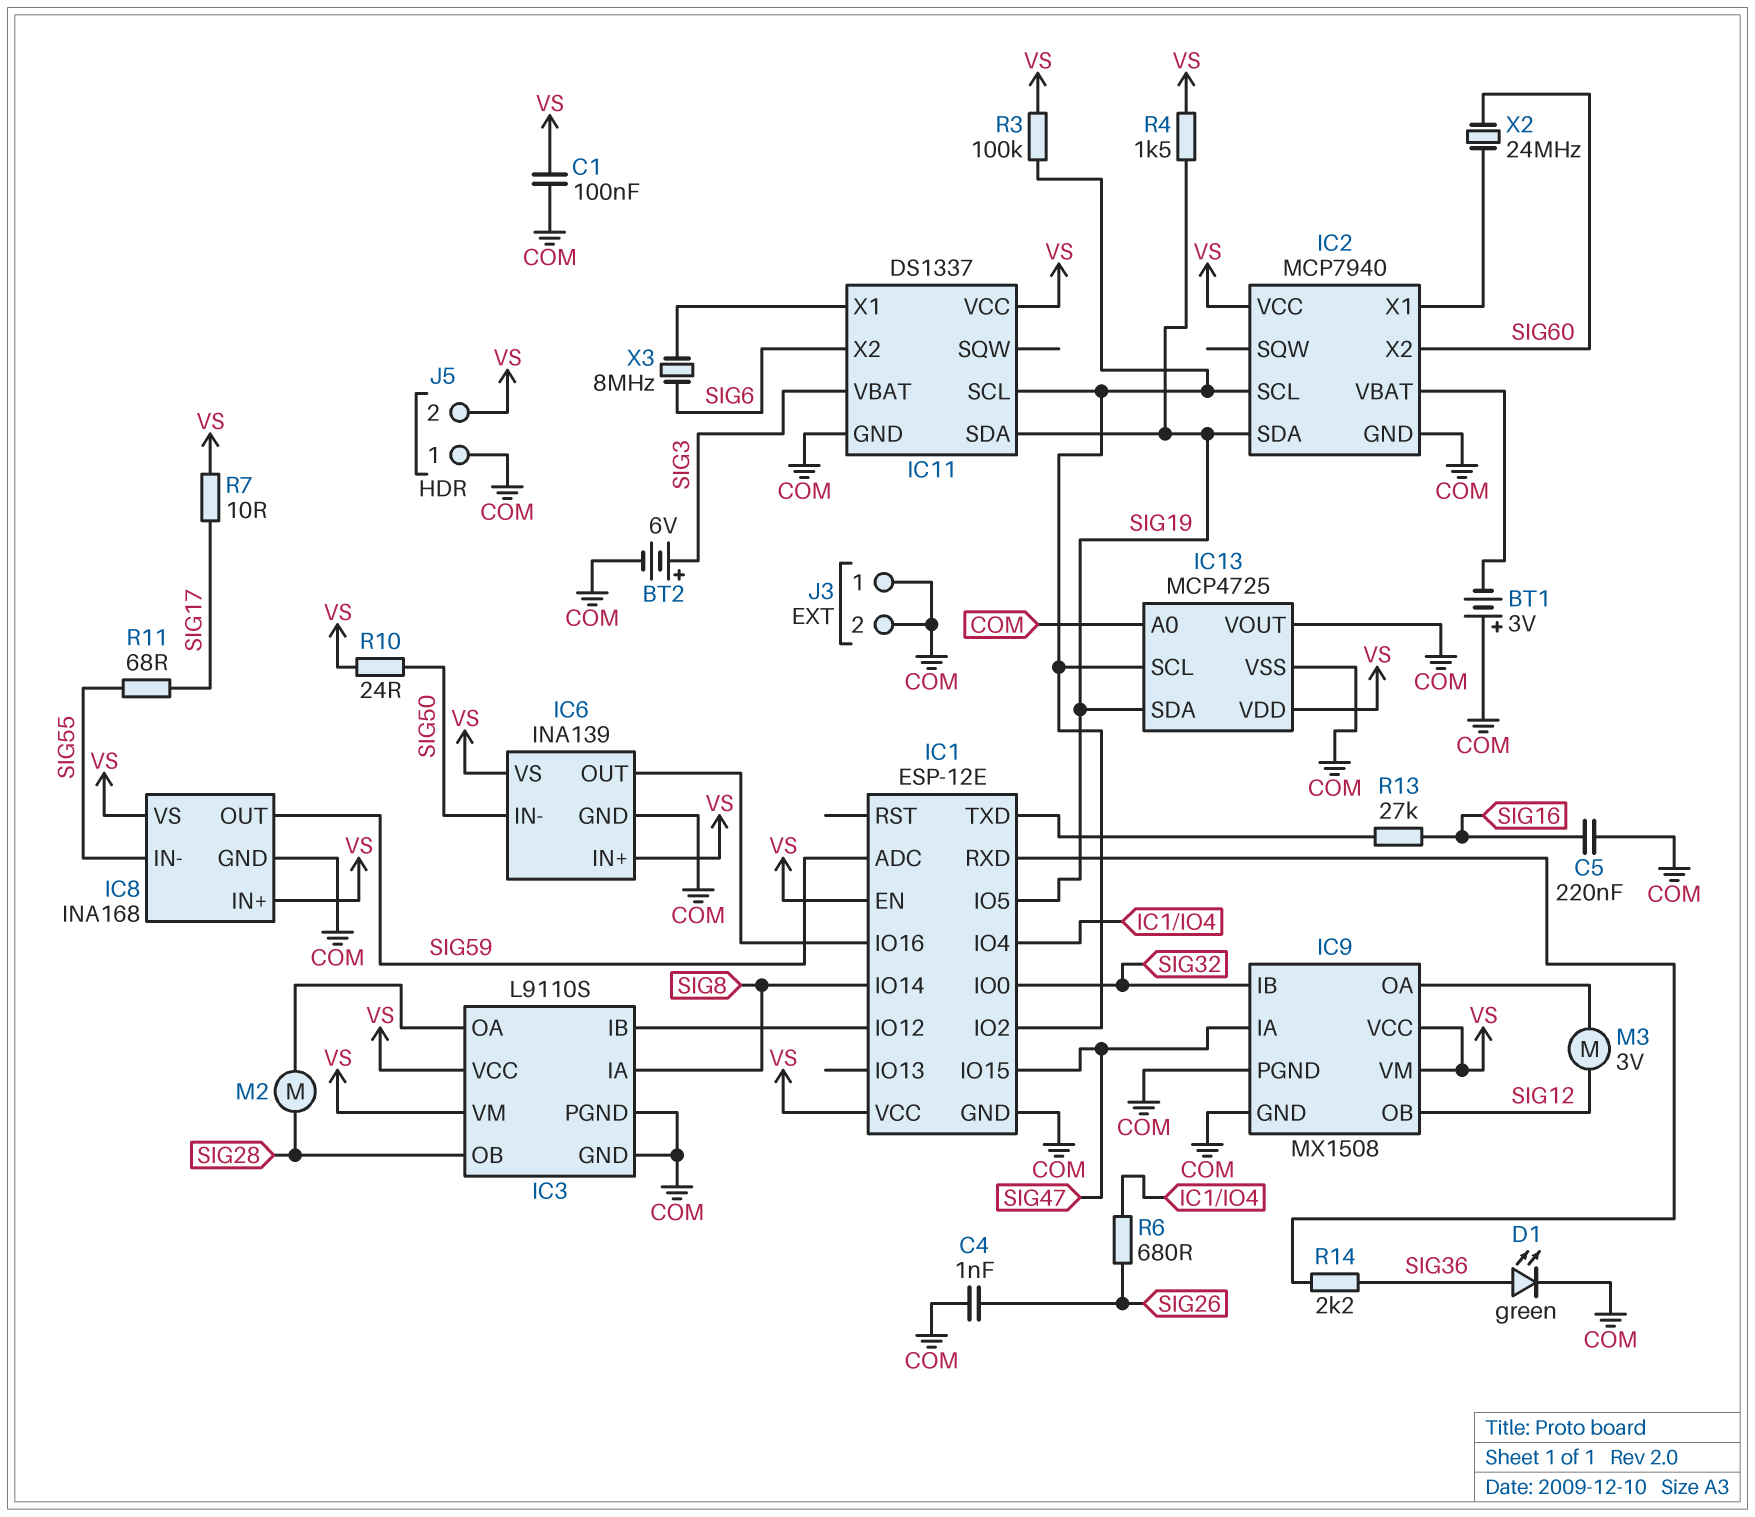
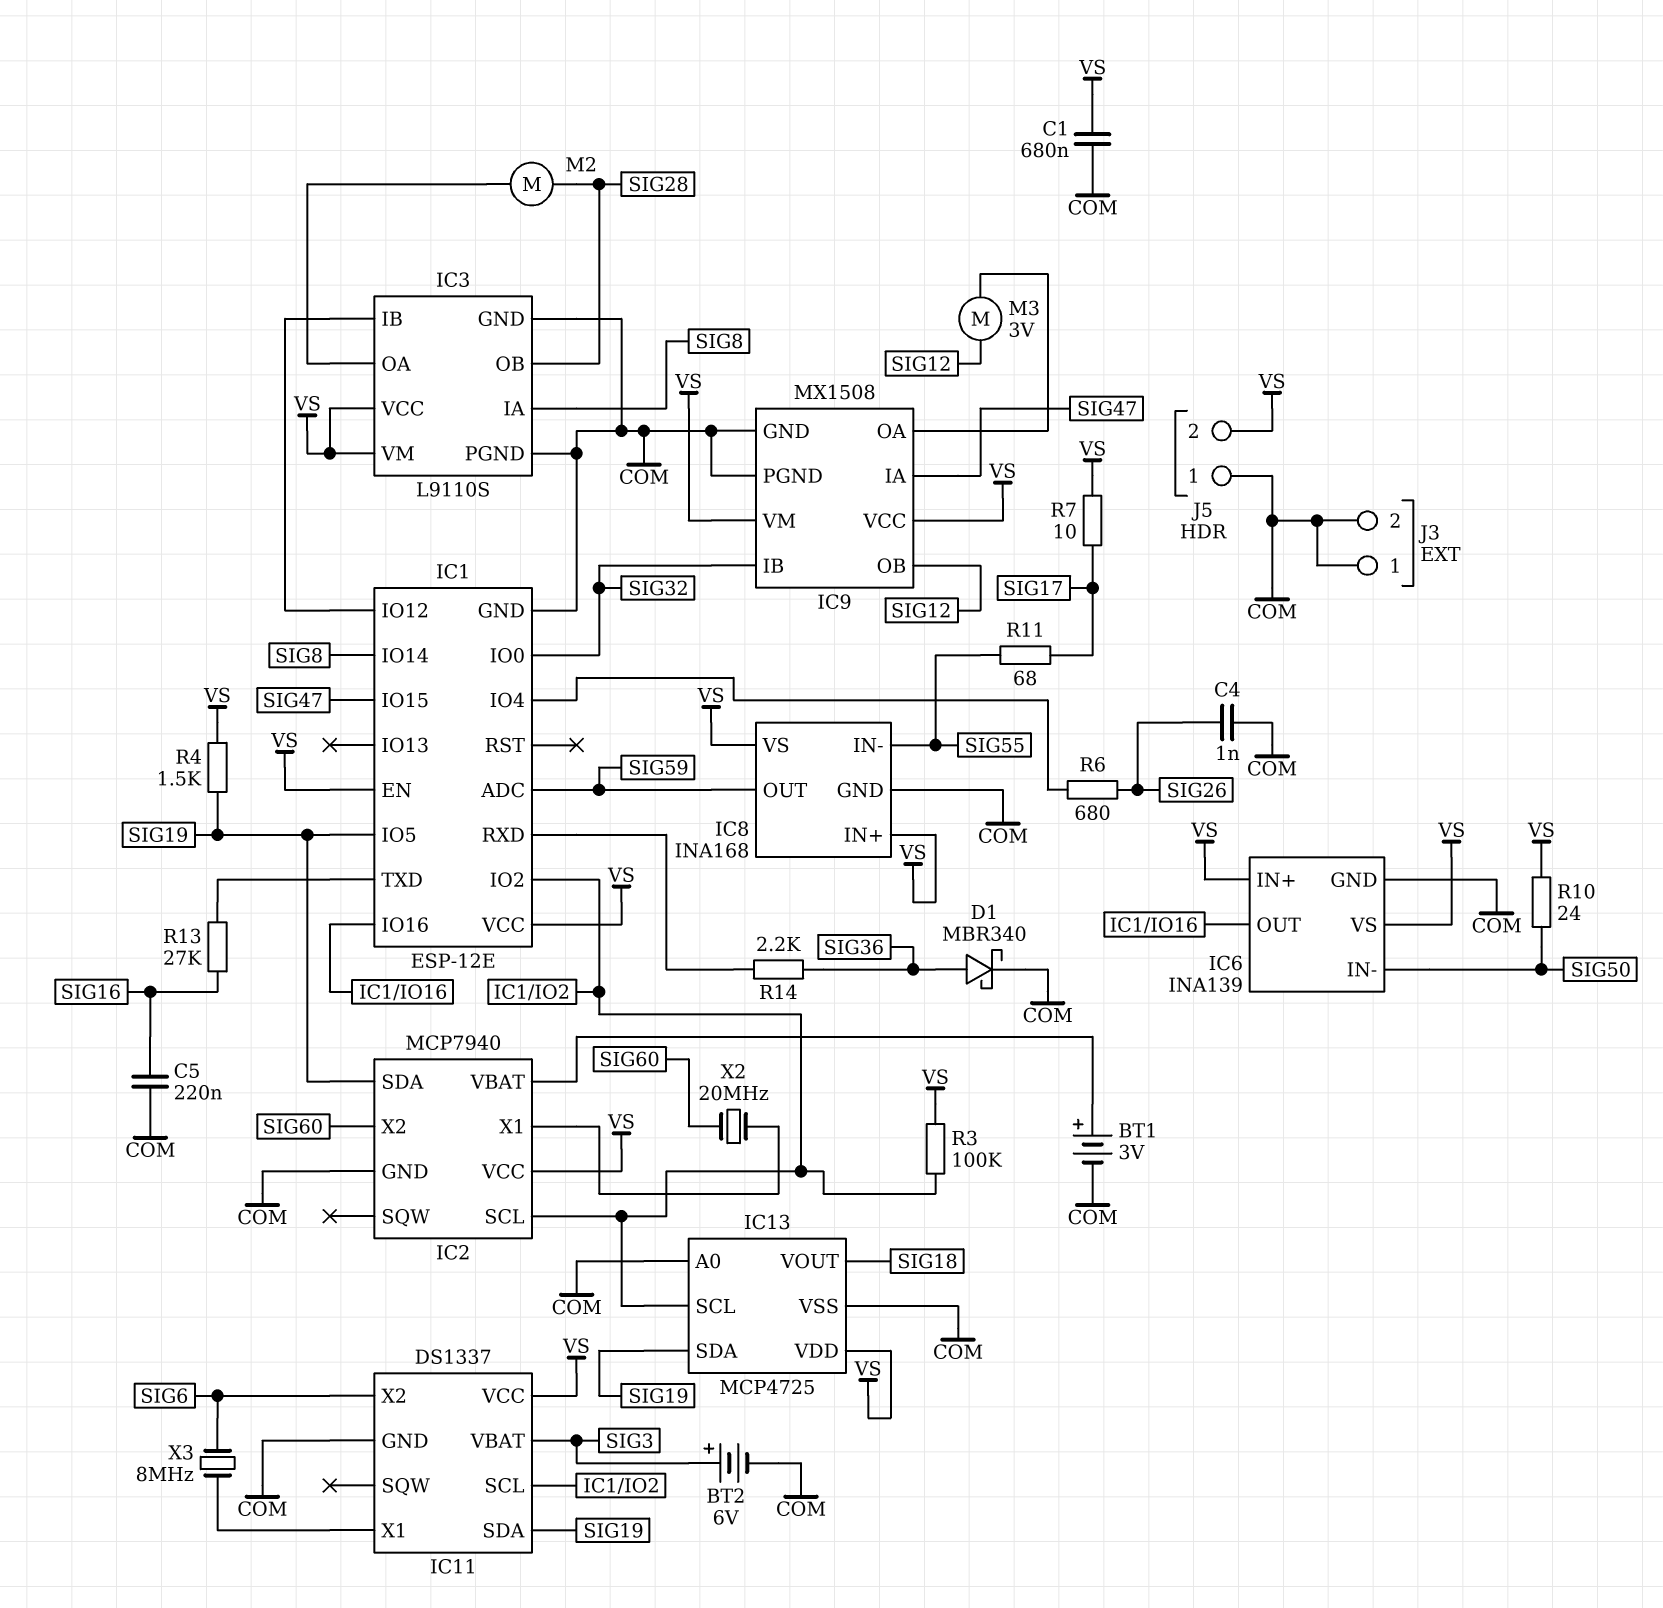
BT1: 3V (plus COM, minus IC2/VBAT) -> 3V (plus IC2/VBAT, minus COM)
C1: 100nF (COM, VS) -> 680nF (COM, VS)
D1: LED green (A SIG36, K COM) -> schottky MBR340 (A SIG36, K COM)
IC13 pin VOUT: COM -> SIG18
X2: 24MHz (IC2/X1, SIG60) -> 20MHz (IC2/X1, SIG60)

